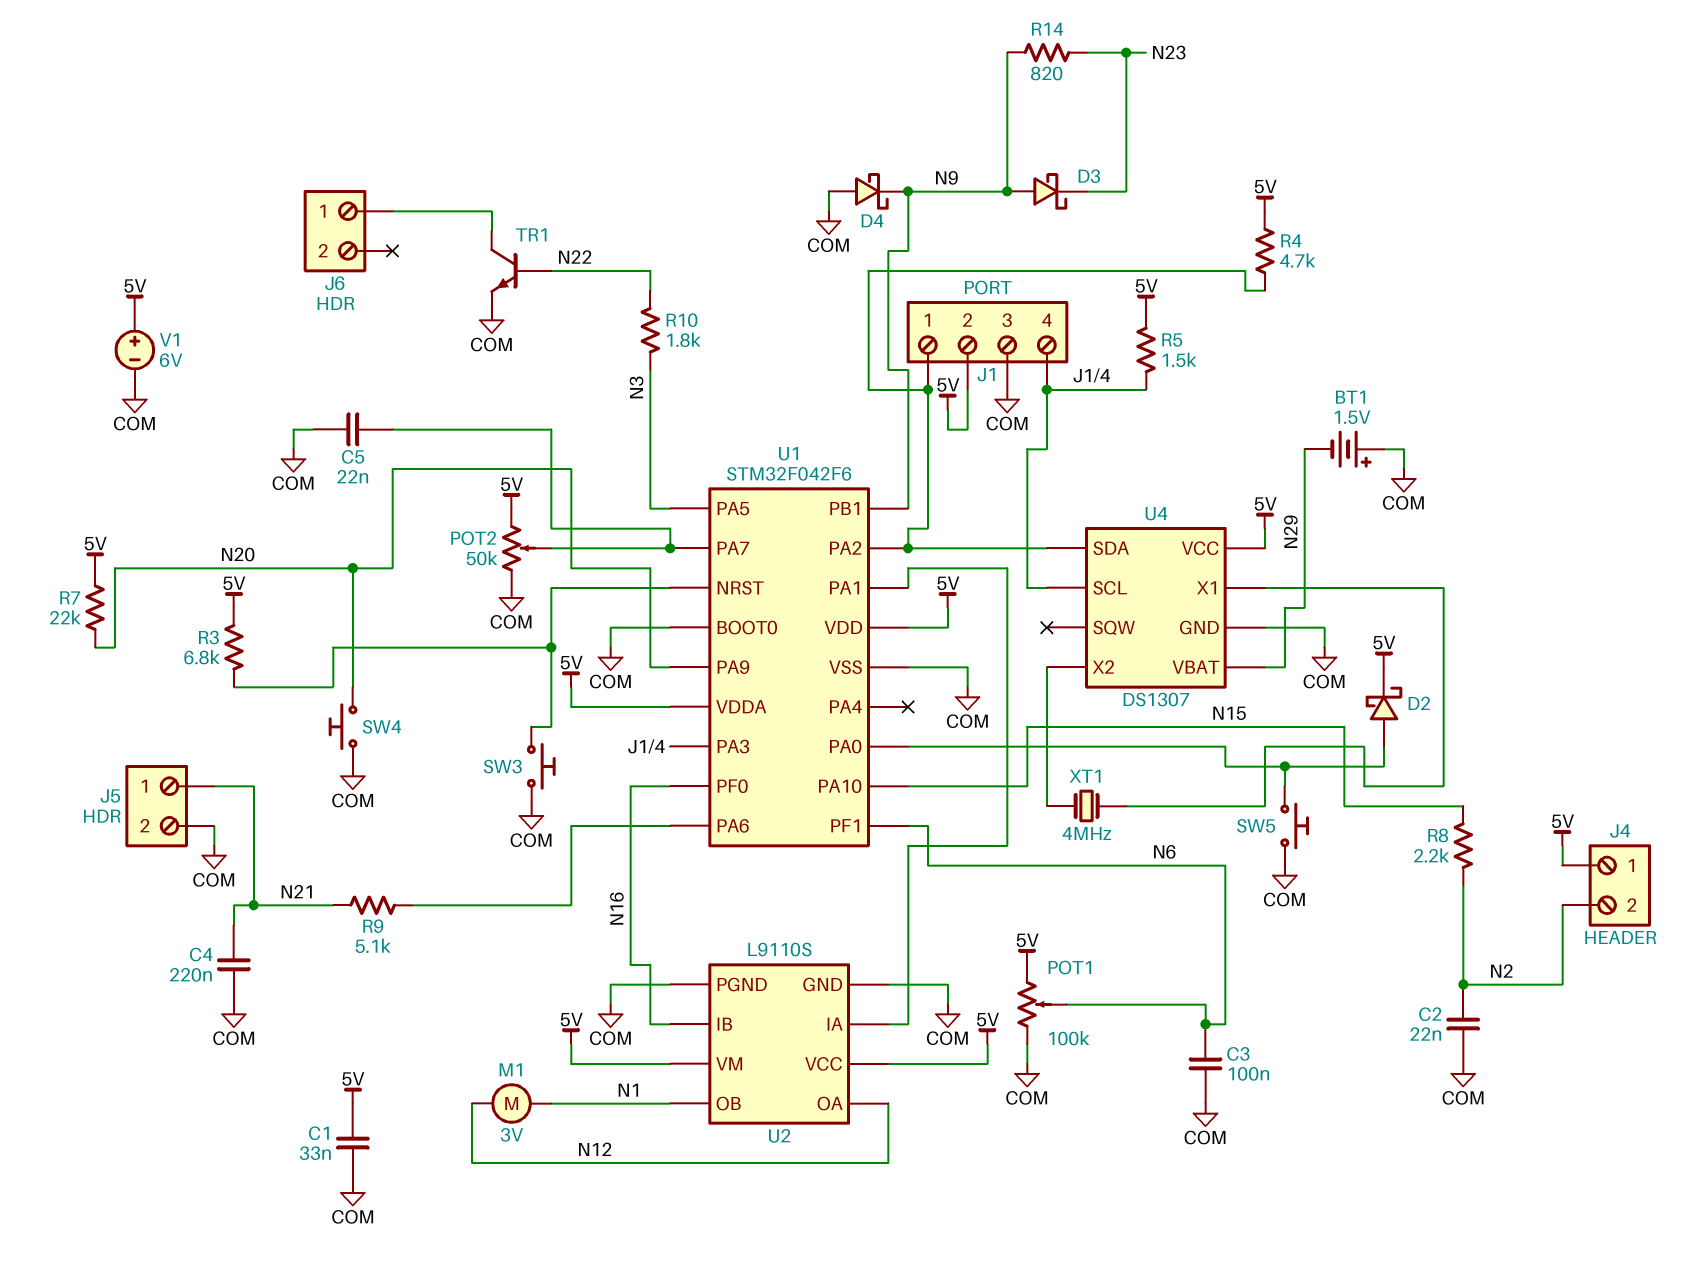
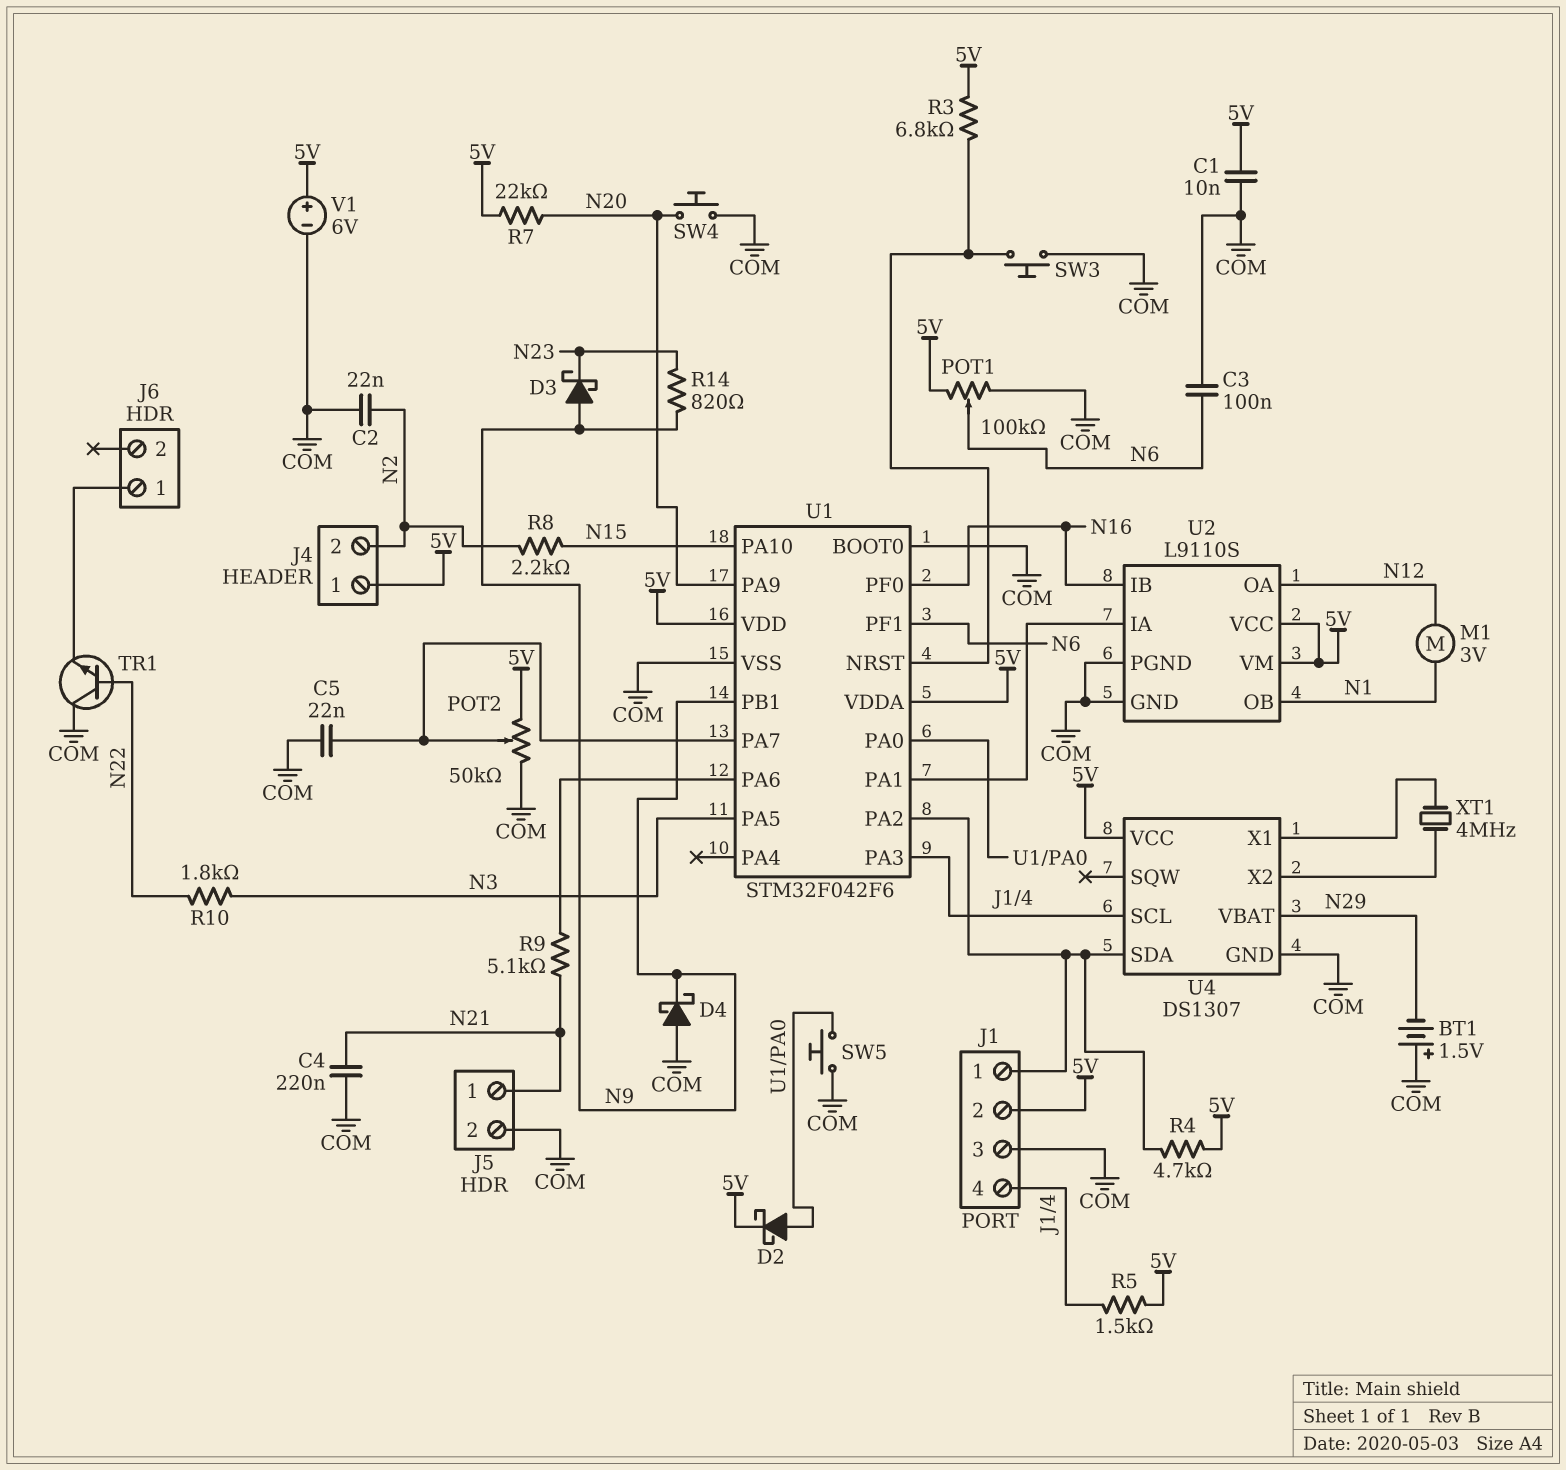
C1: 33nF (5V, COM) -> 10nF (5V, COM)
TR1: NPN (B N22, C J6/1, E COM) -> NPN (B N22, C COM, E J6/1)

